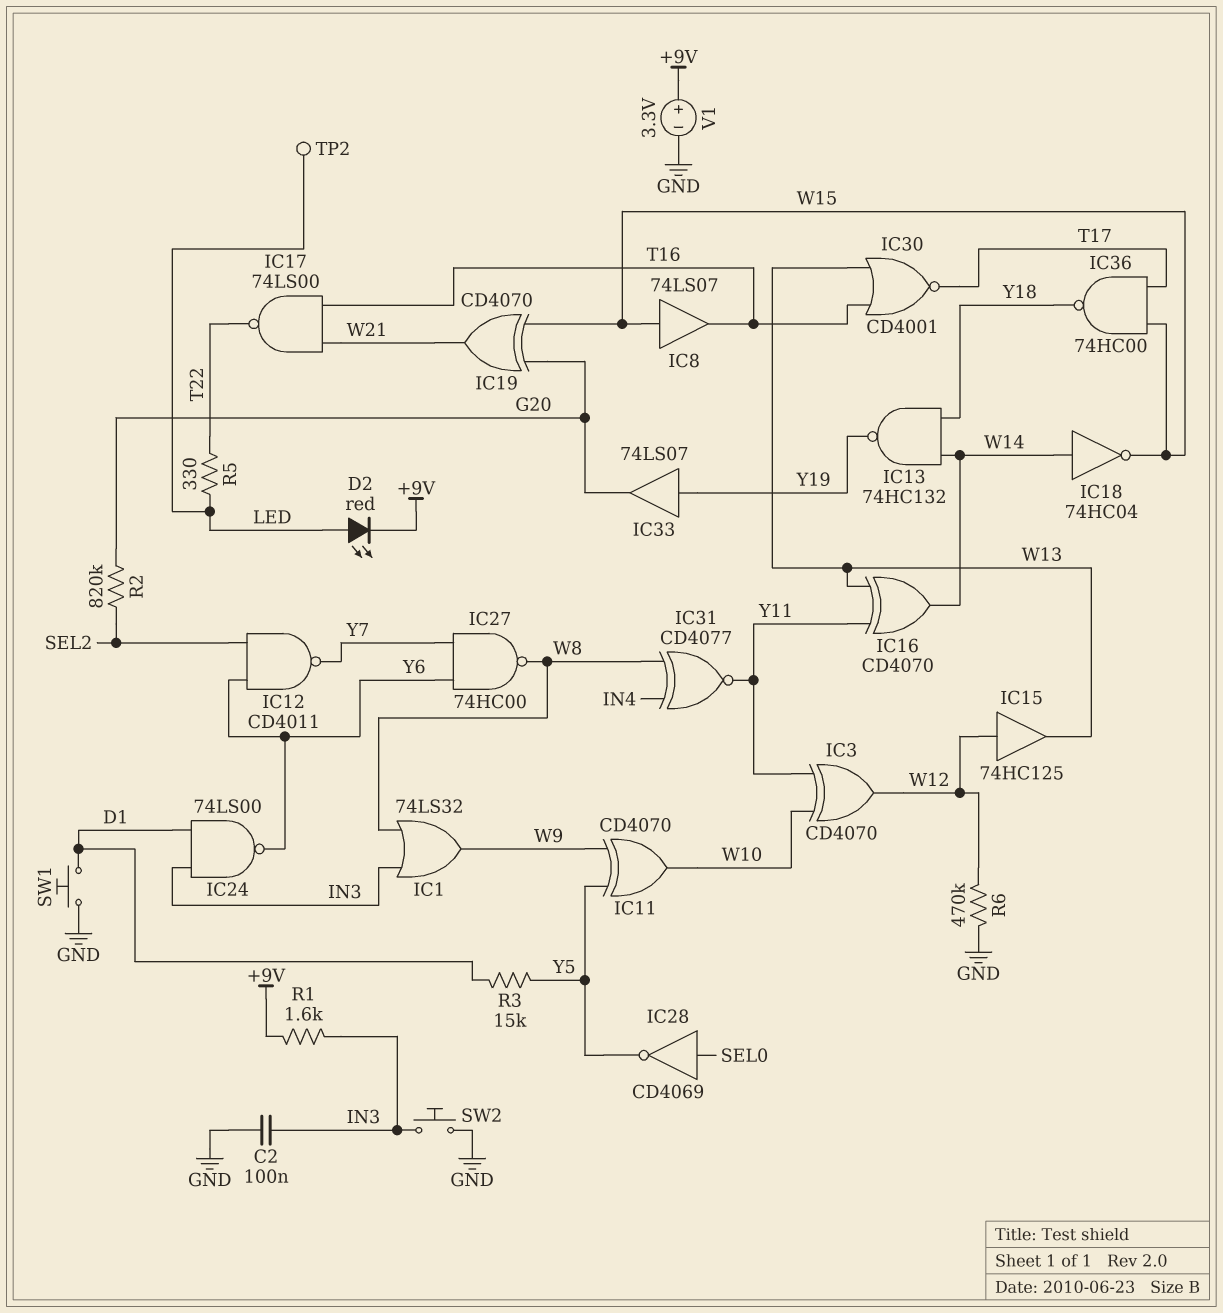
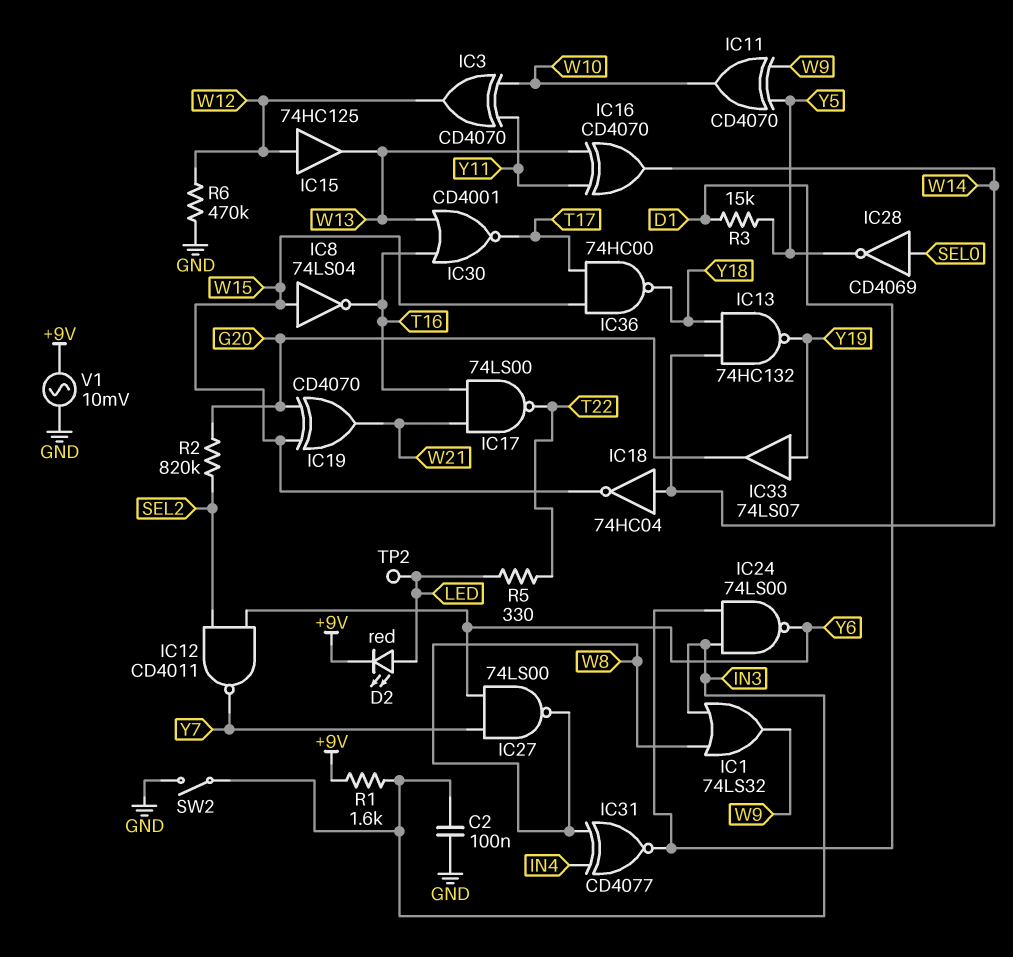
IC8: buffer 74LS07 (in W15, out T16) -> NOT 74LS04 (in W15, out T16)
IC27: NAND 74HC00 (in Y6, in Y7, out W8) -> NAND 74LS00 (in Y6, in Y7, out W8)
IC31: XNOR CD4077 (in IN4, in W8, out Y11) -> XNOR CD4077 (in IN4, in W8, out D1)
SW1: button (D1, GND) -> none
SW2: button (GND, IN3) -> switch (GND, IN3)
V1: 3.3V (plus +9V, minus GND) -> AC 10mV (+9V, GND)

